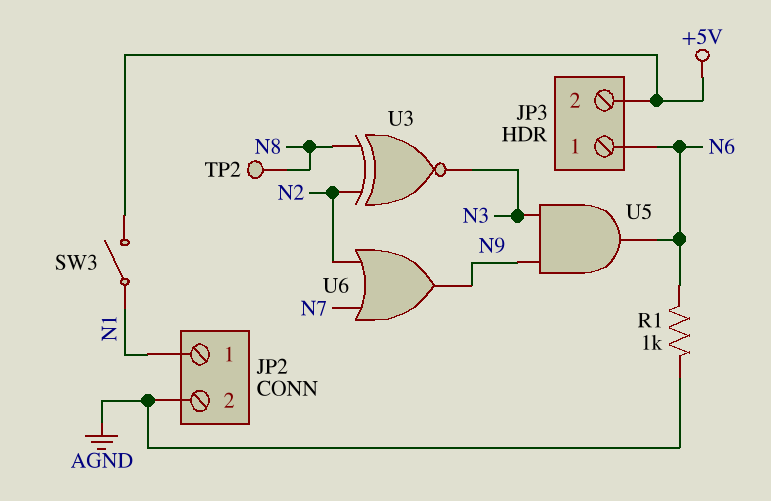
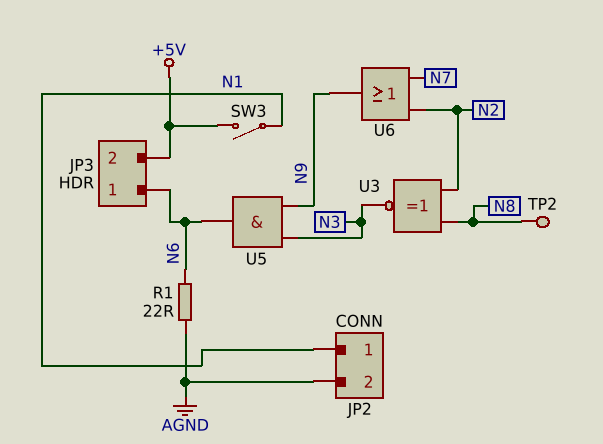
R1: 1k (AGND, N6) -> 22 (AGND, N6)

